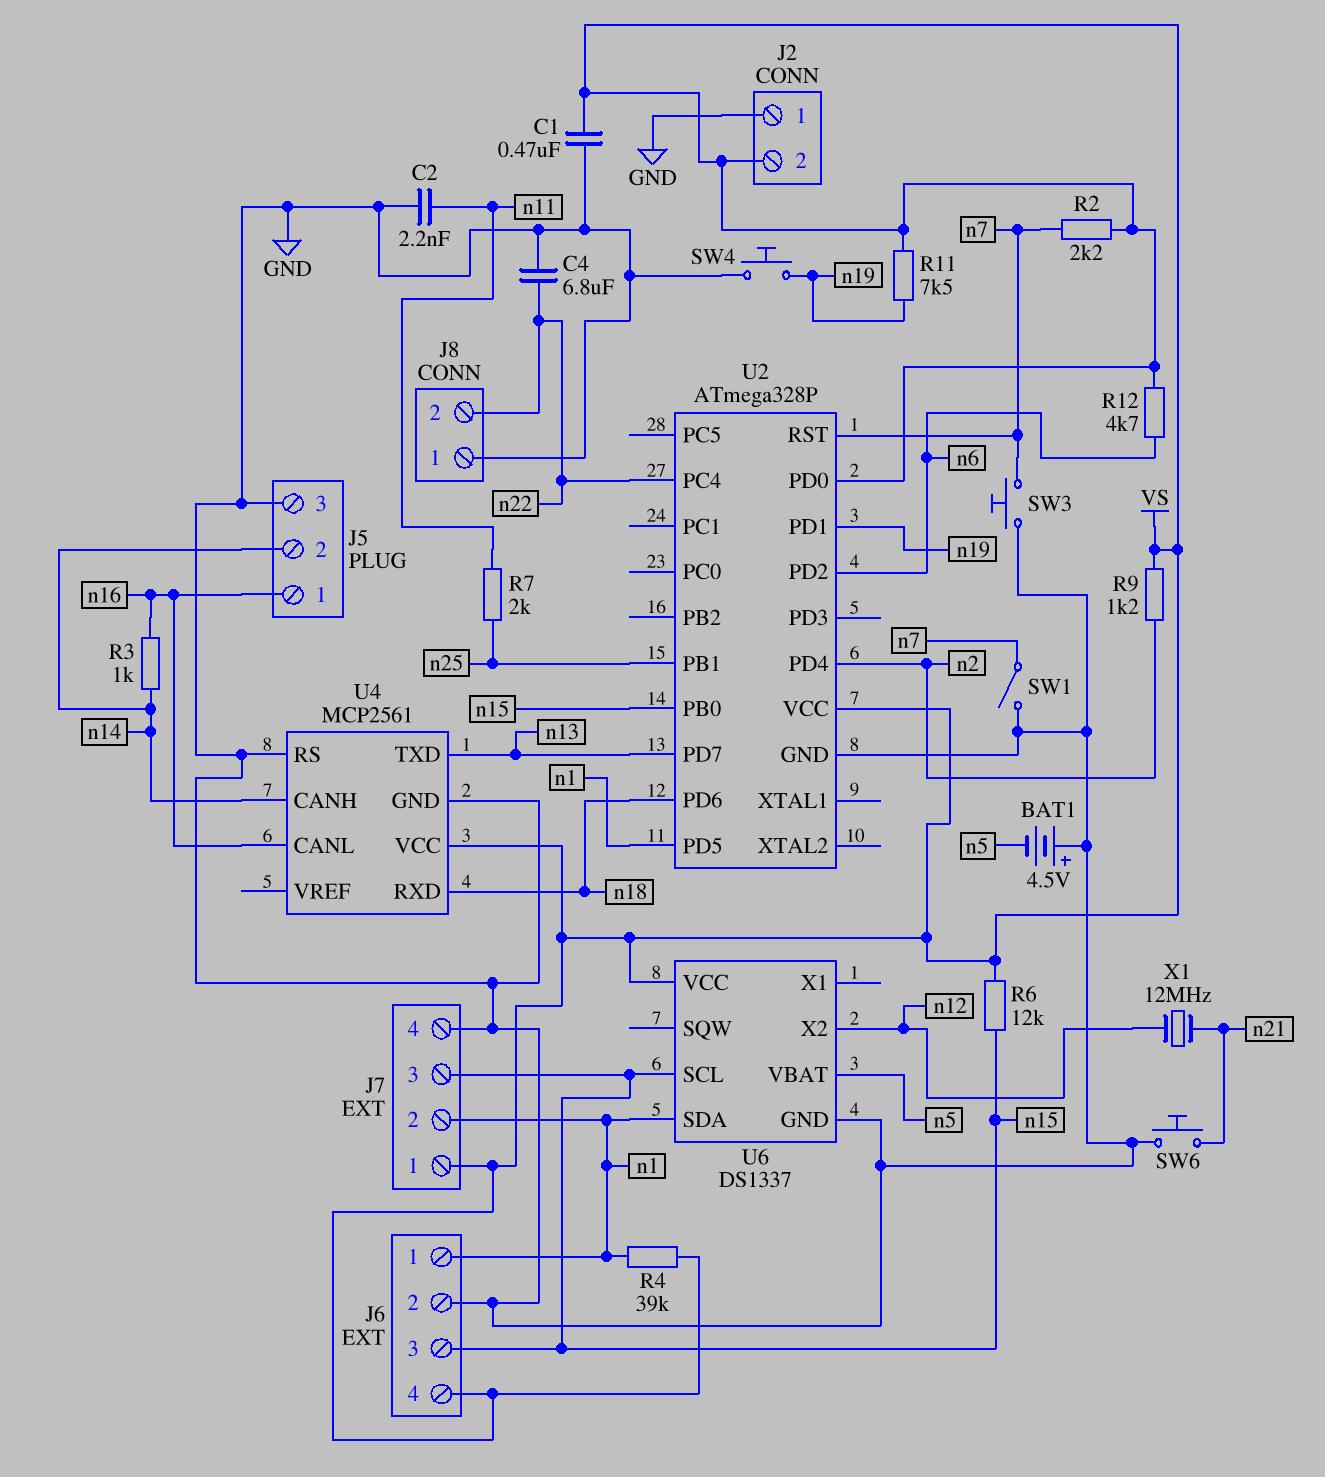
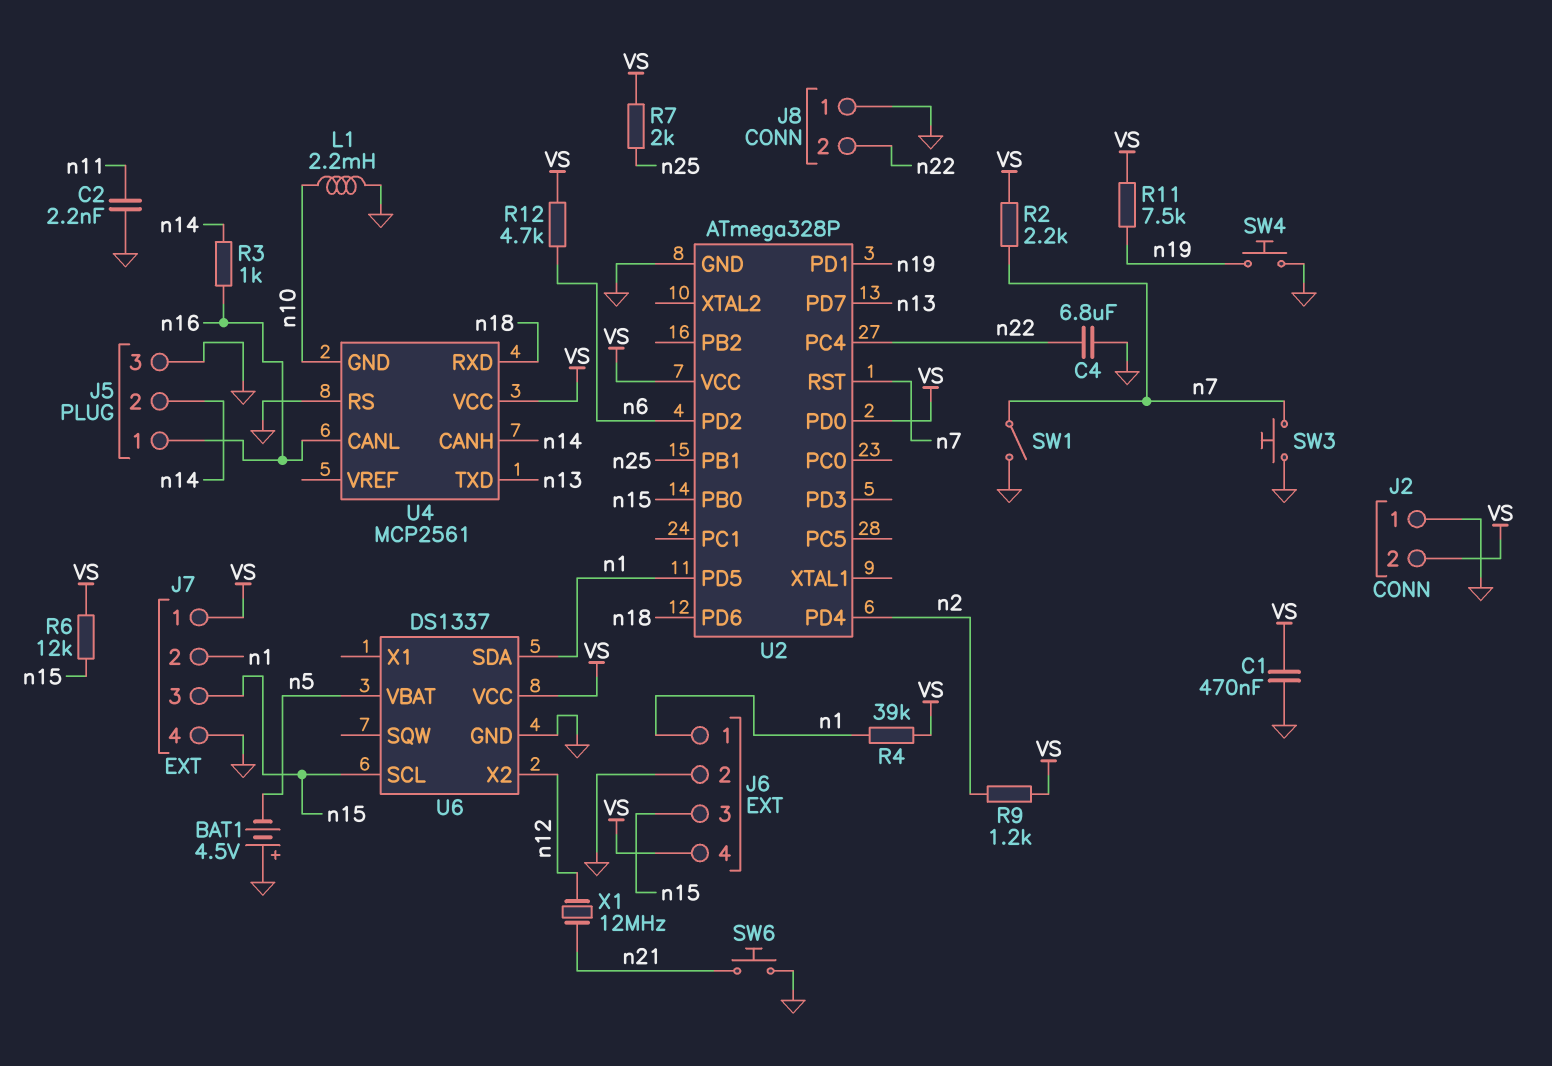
L1: none -> 2.2mH (GND, n10)
R7: 2k (n11, n25) -> 2k (VS, n25)
U4 pin GND: GND -> n10

